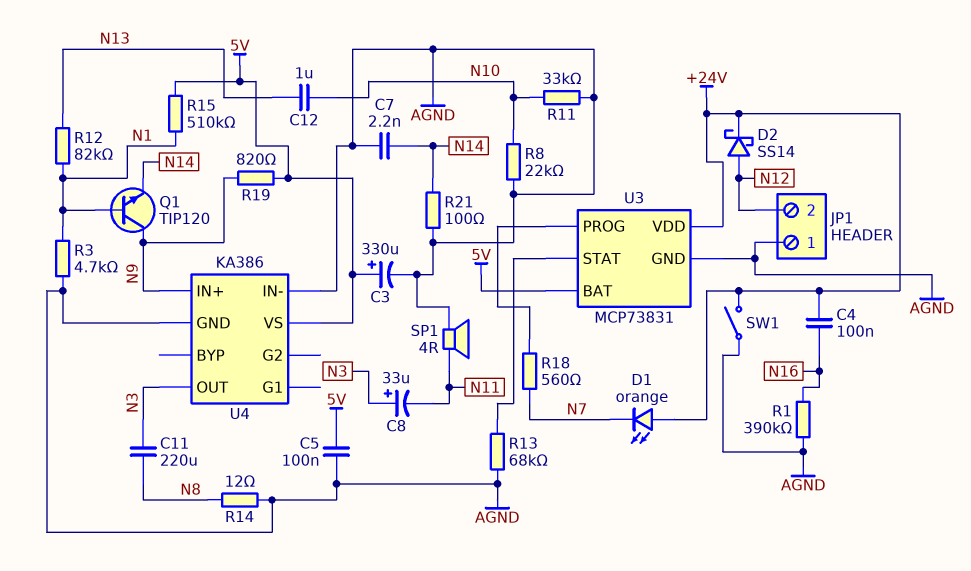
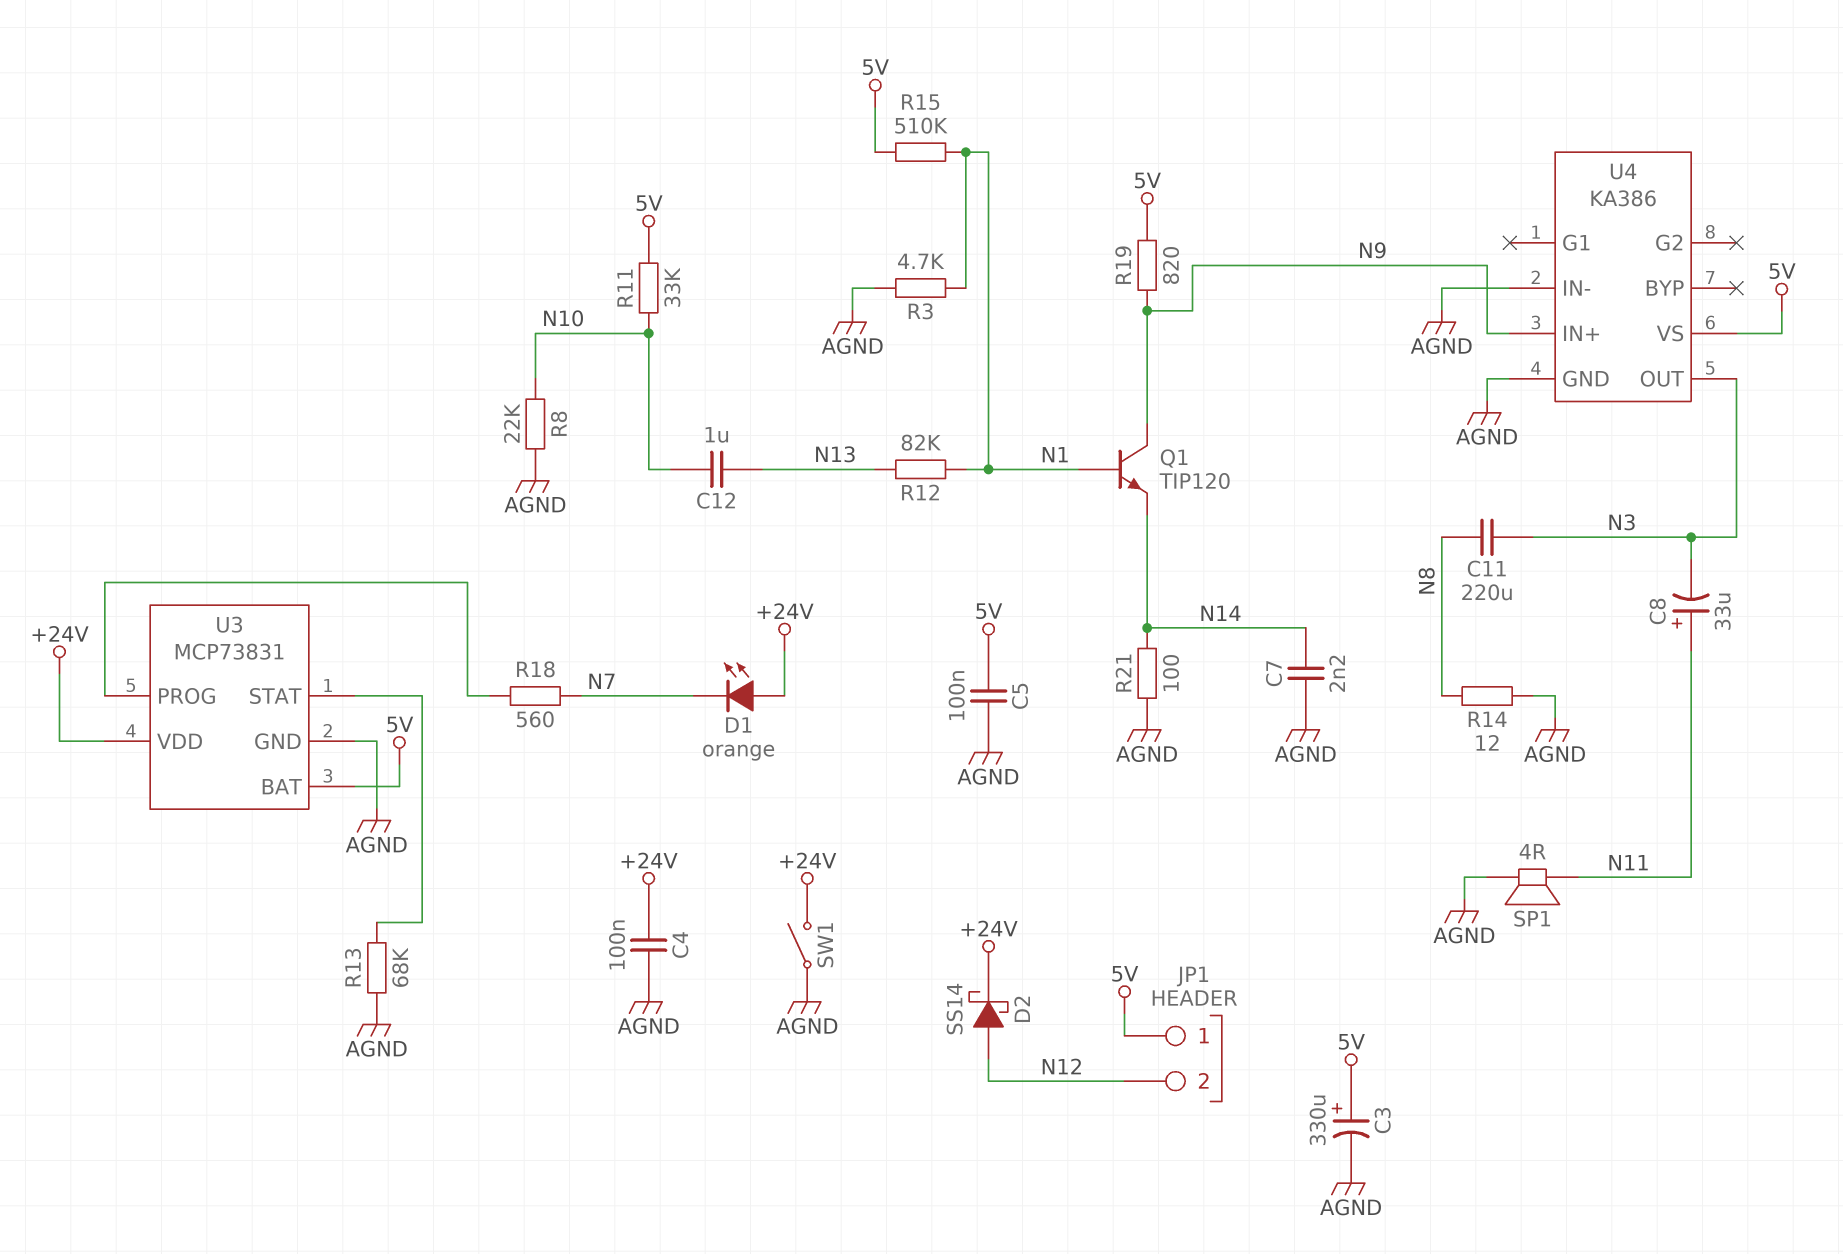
C4: 100nF (+24V, N16) -> 100nF (+24V, AGND)
C8: 33uF (plus N3, minus N11) -> 33uF (plus N11, minus N3)
JP1 pin 1: AGND -> 5V
R1: 390k (AGND, N16) -> none
R11: 33k (AGND, N10) -> 33k (5V, N10)

